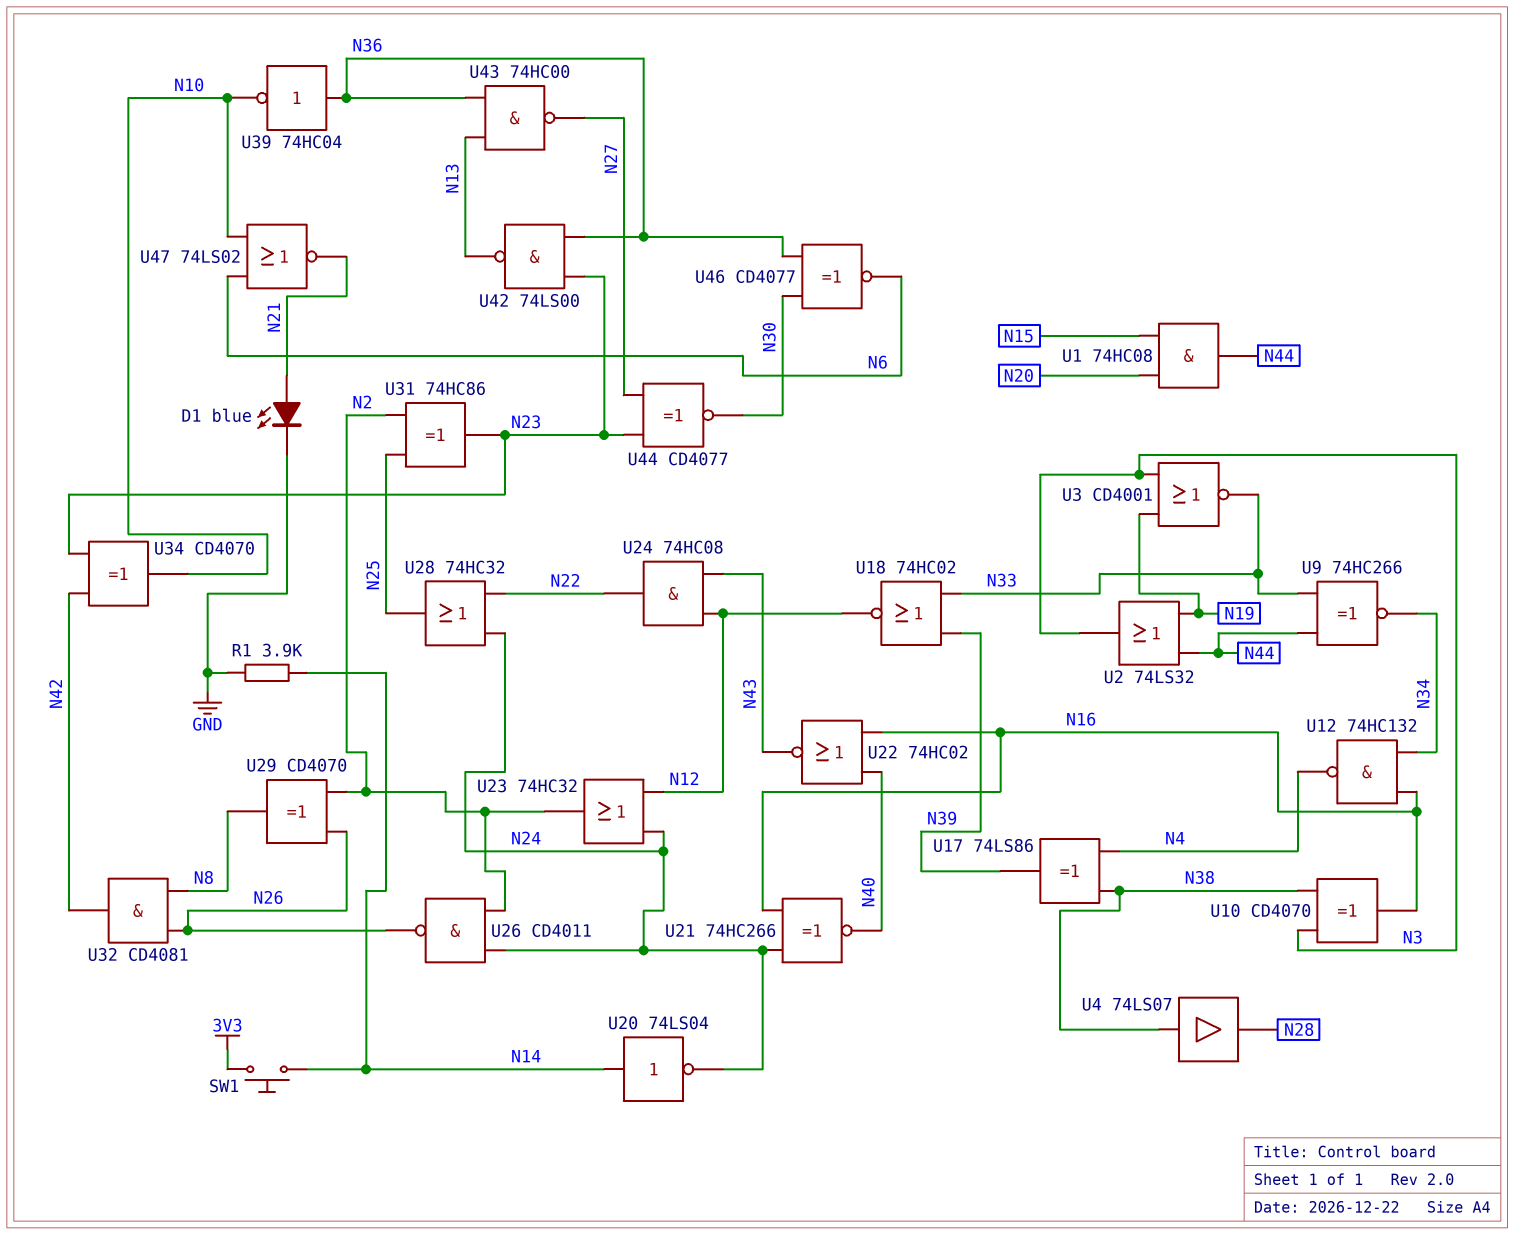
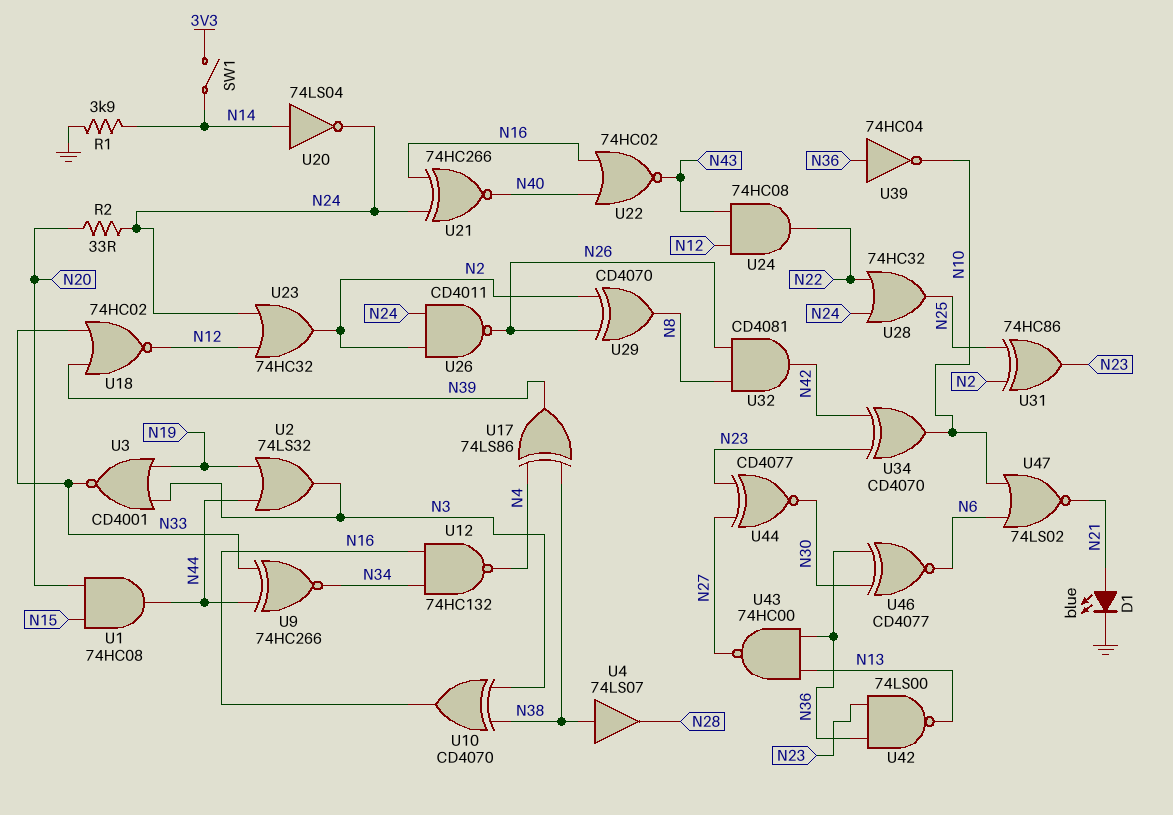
R2: none -> 33 (N20, N24)
SW1: button (3V3, N14) -> switch (3V3, N14)

